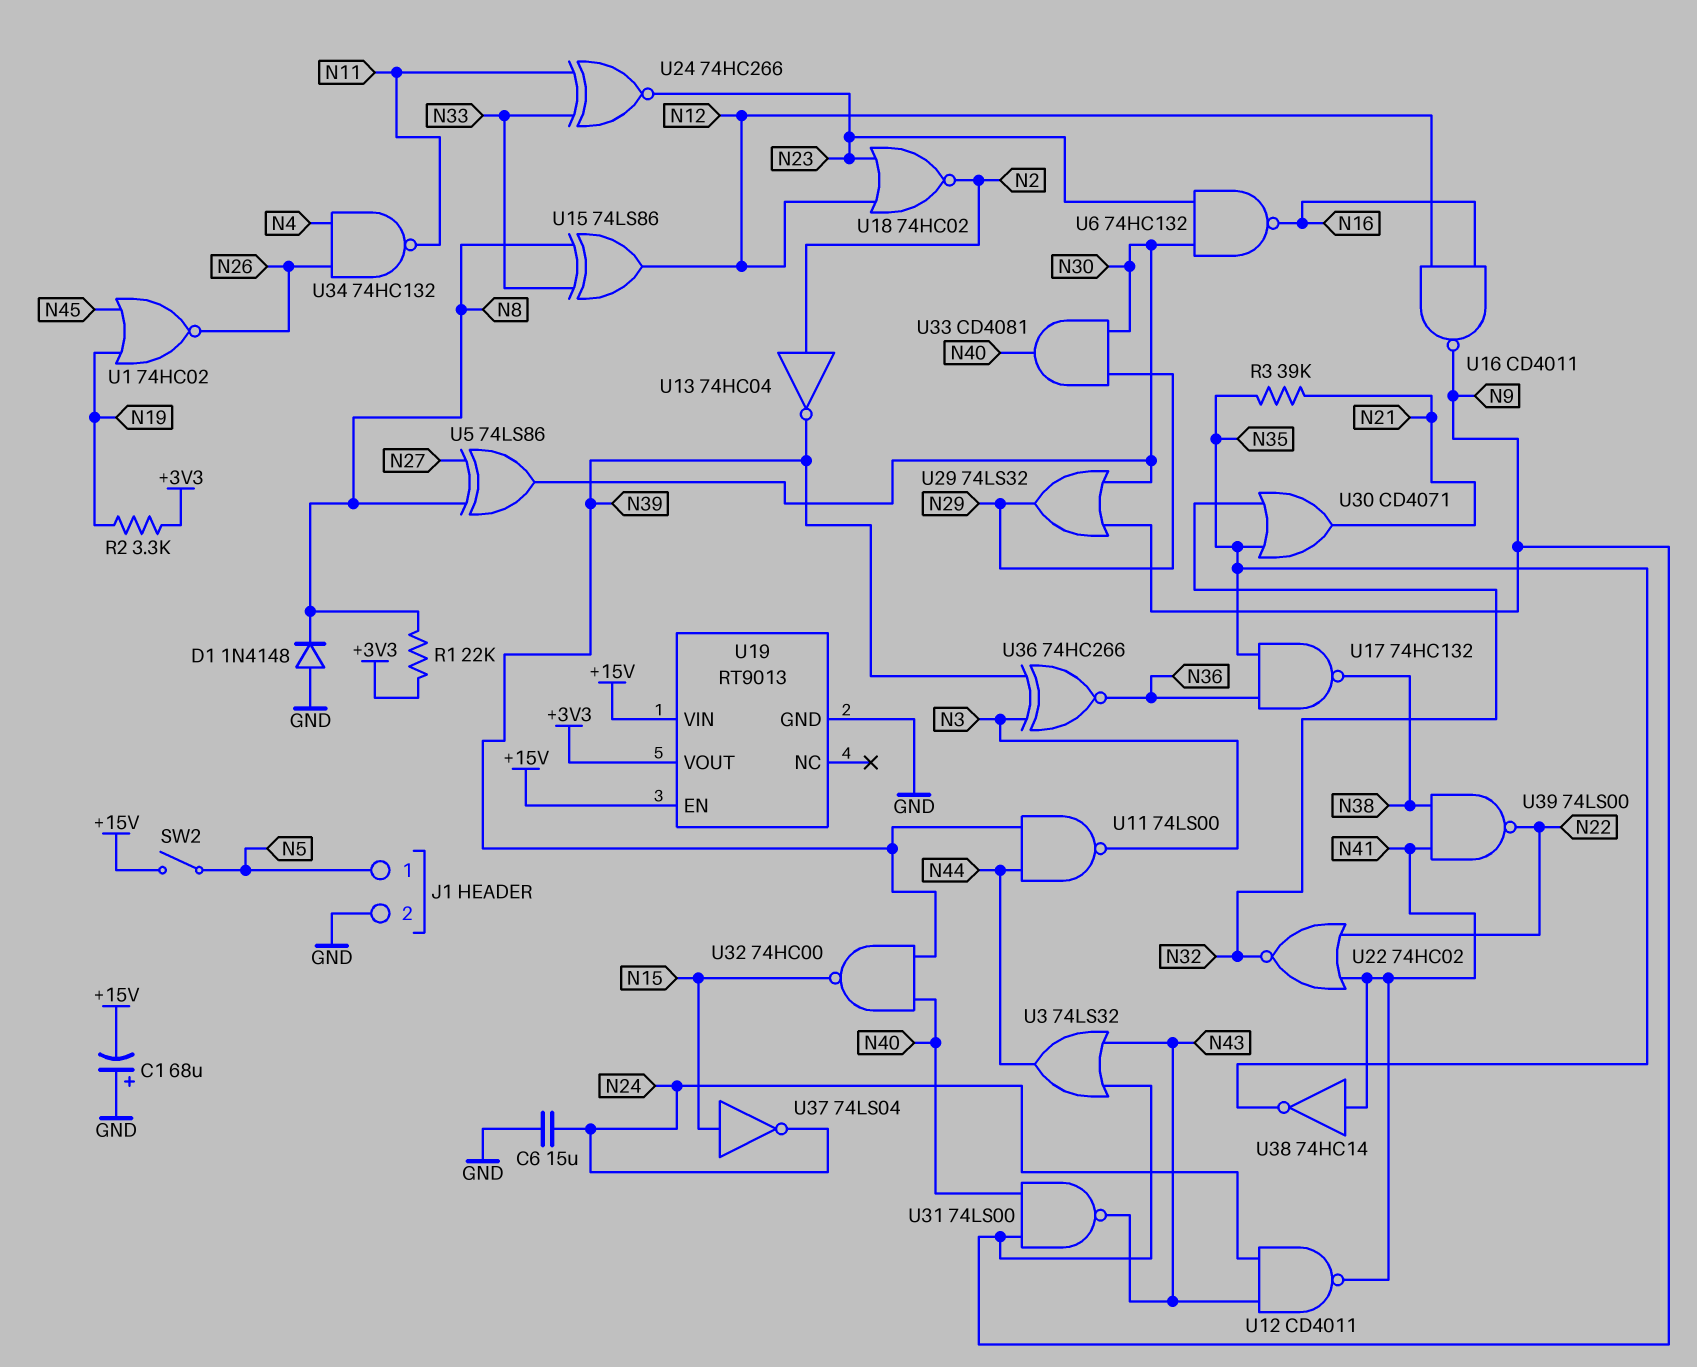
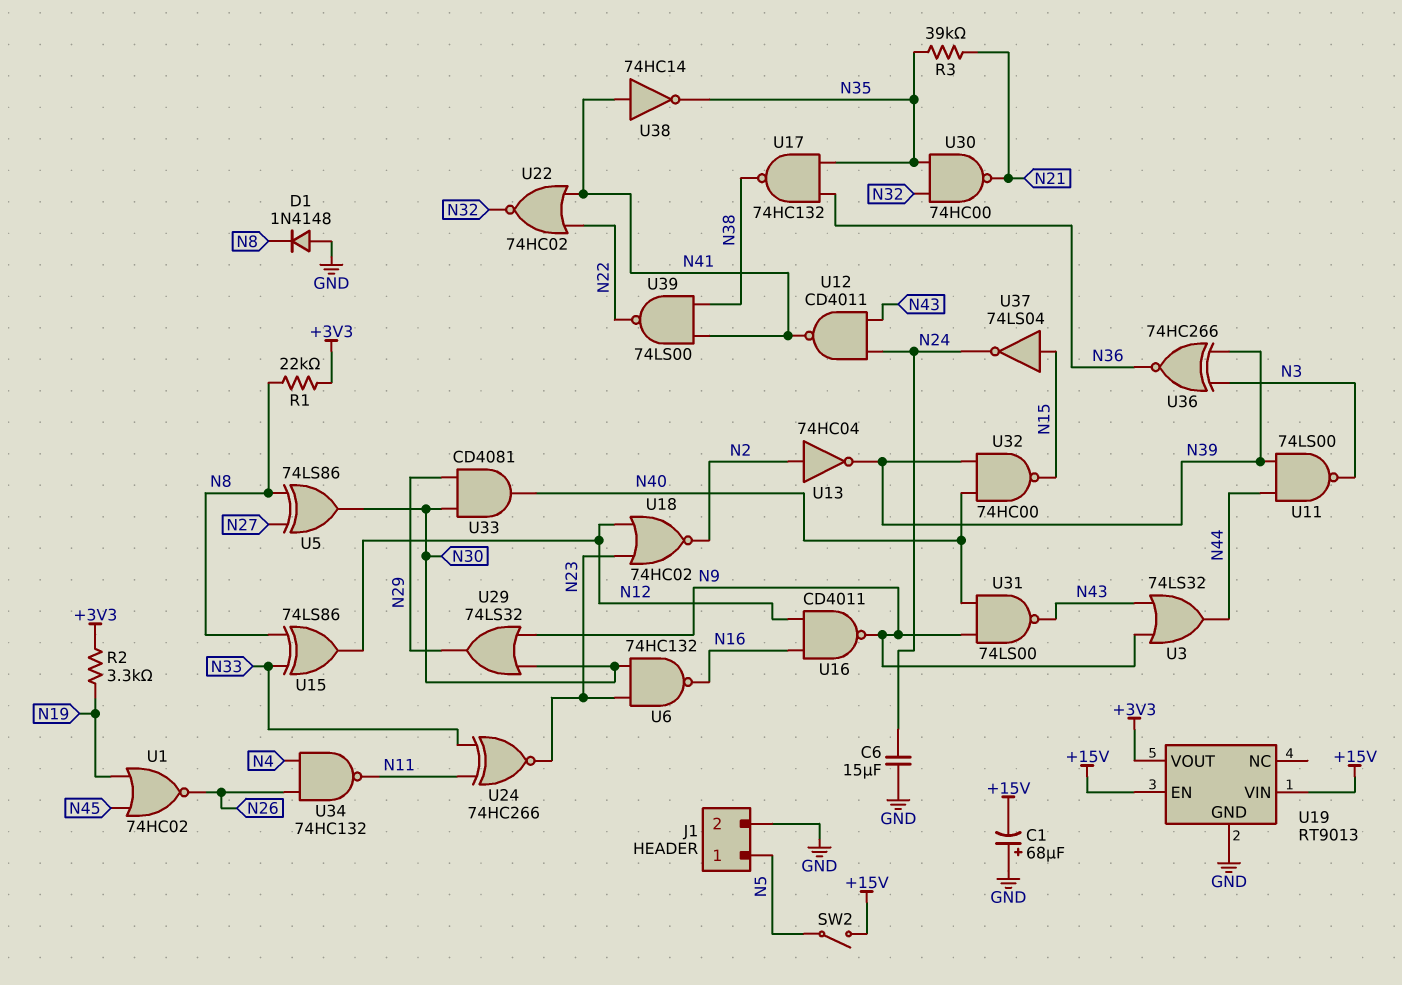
U30: OR CD4071 (in N32, in N35, out N21) -> NAND 74HC00 (in N32, in N35, out N21)

